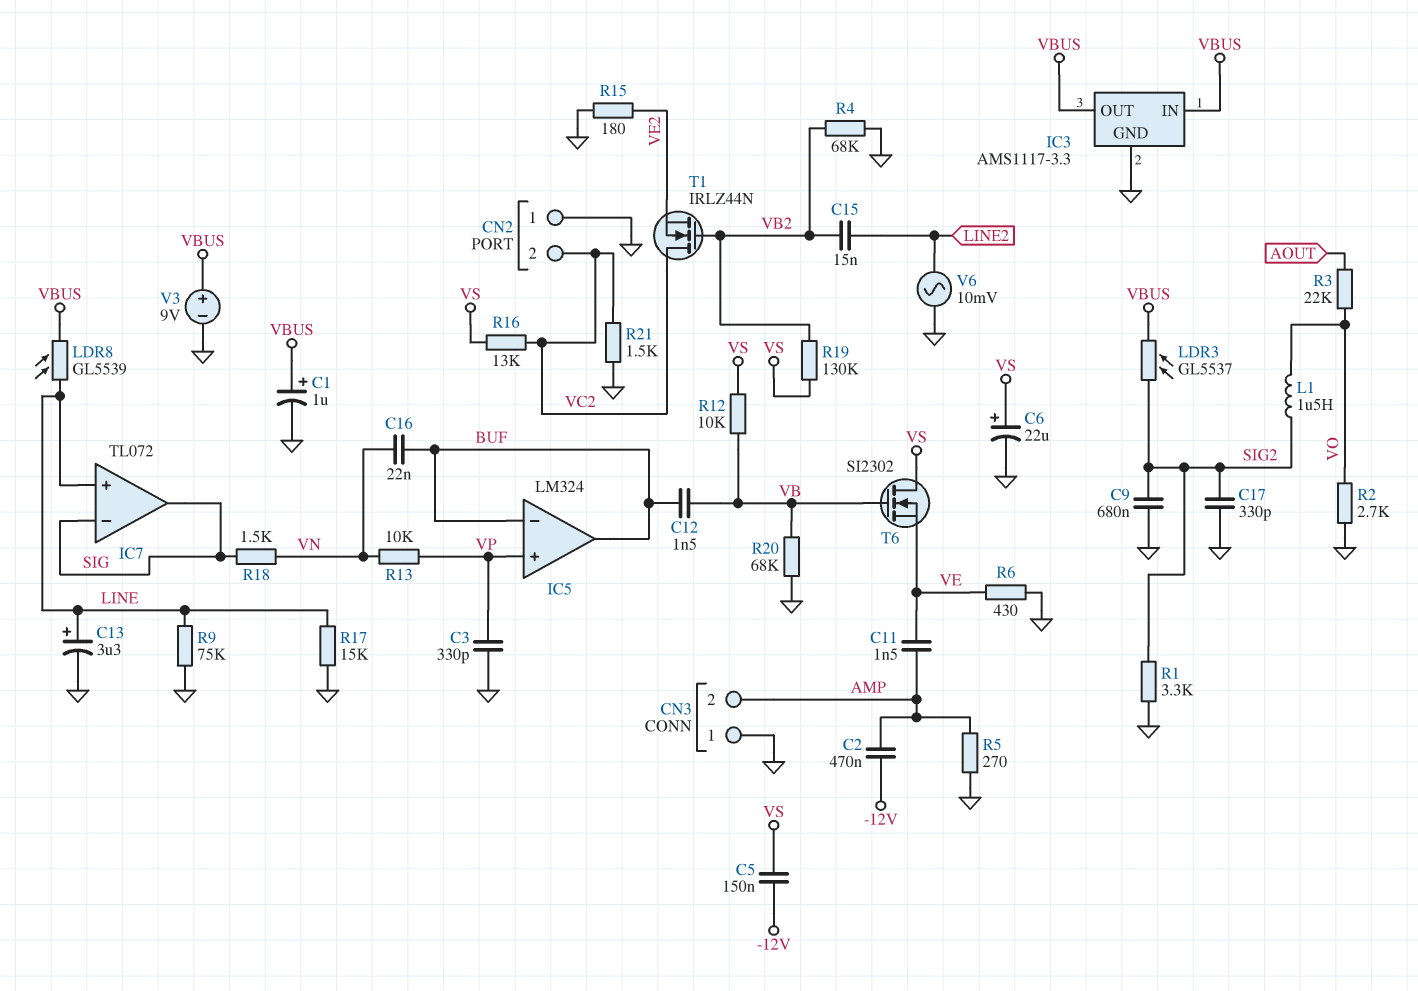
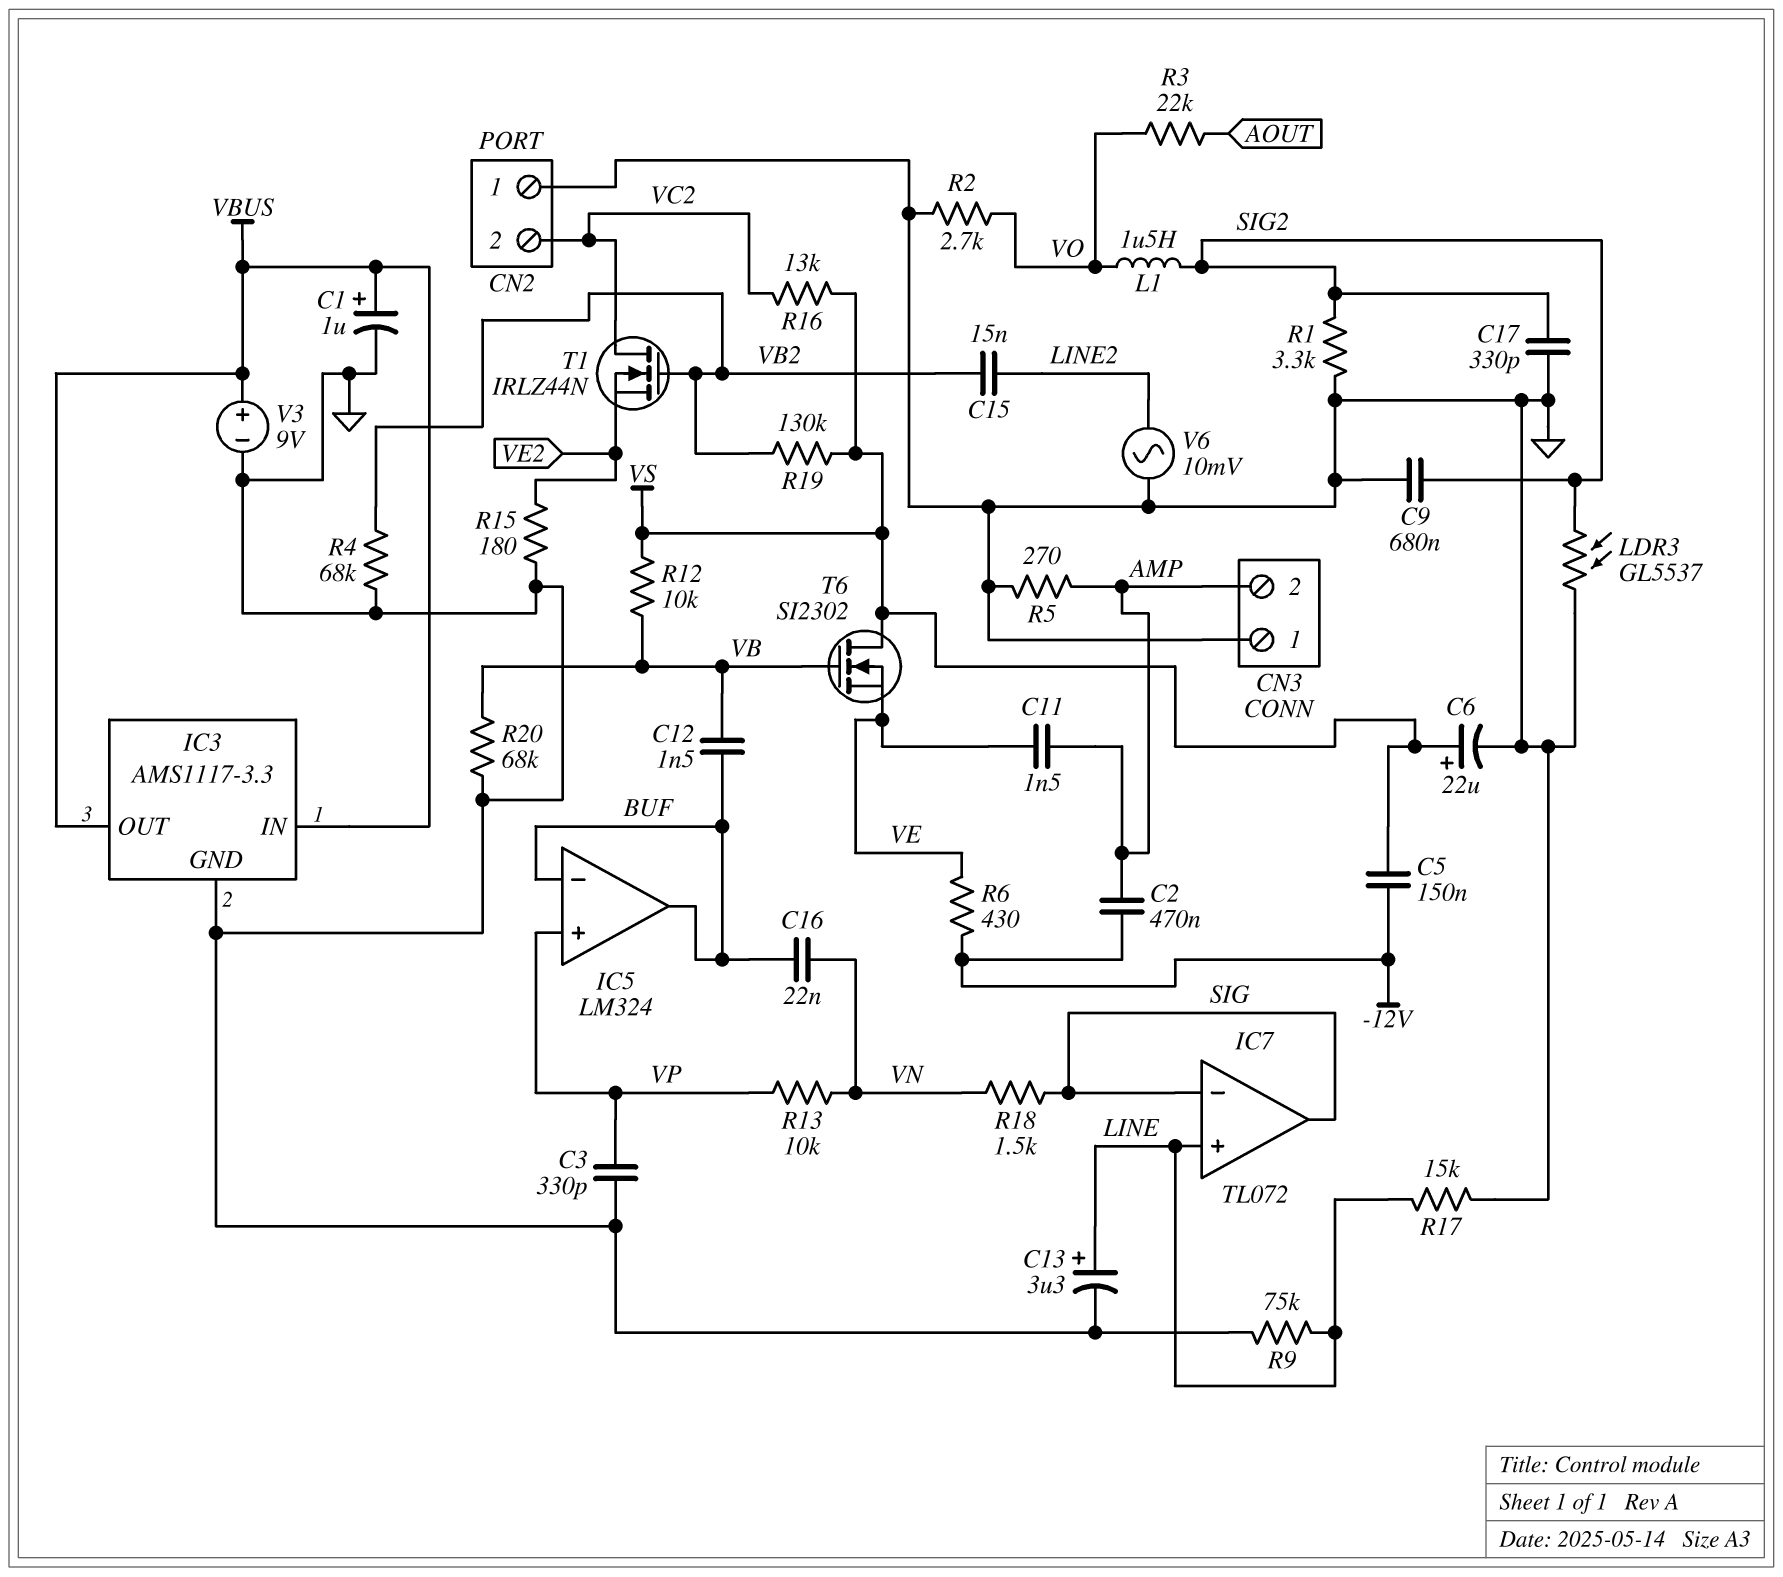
LDR3: GL5537 (SIG2, VBUS) -> GL5537 (GND, SIG2)
LDR8: GL5539 (LINE, VBUS) -> none
R6: 430 (GND, VE) -> 430 (-12V, VE)
R21: 1.5k (GND, VC2) -> none

